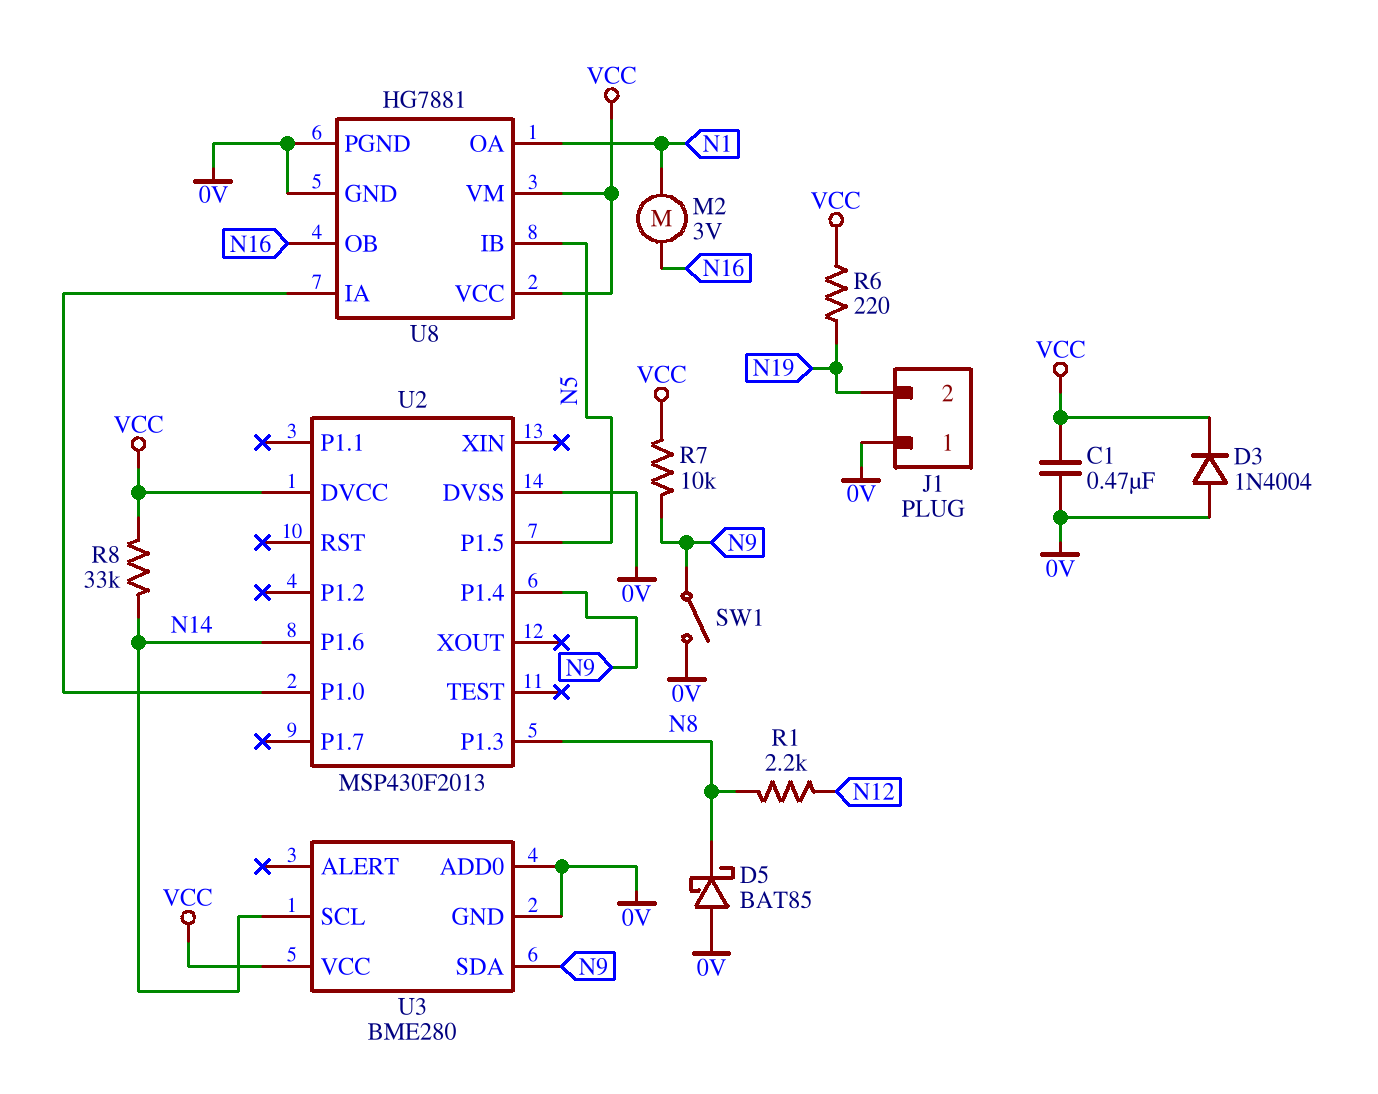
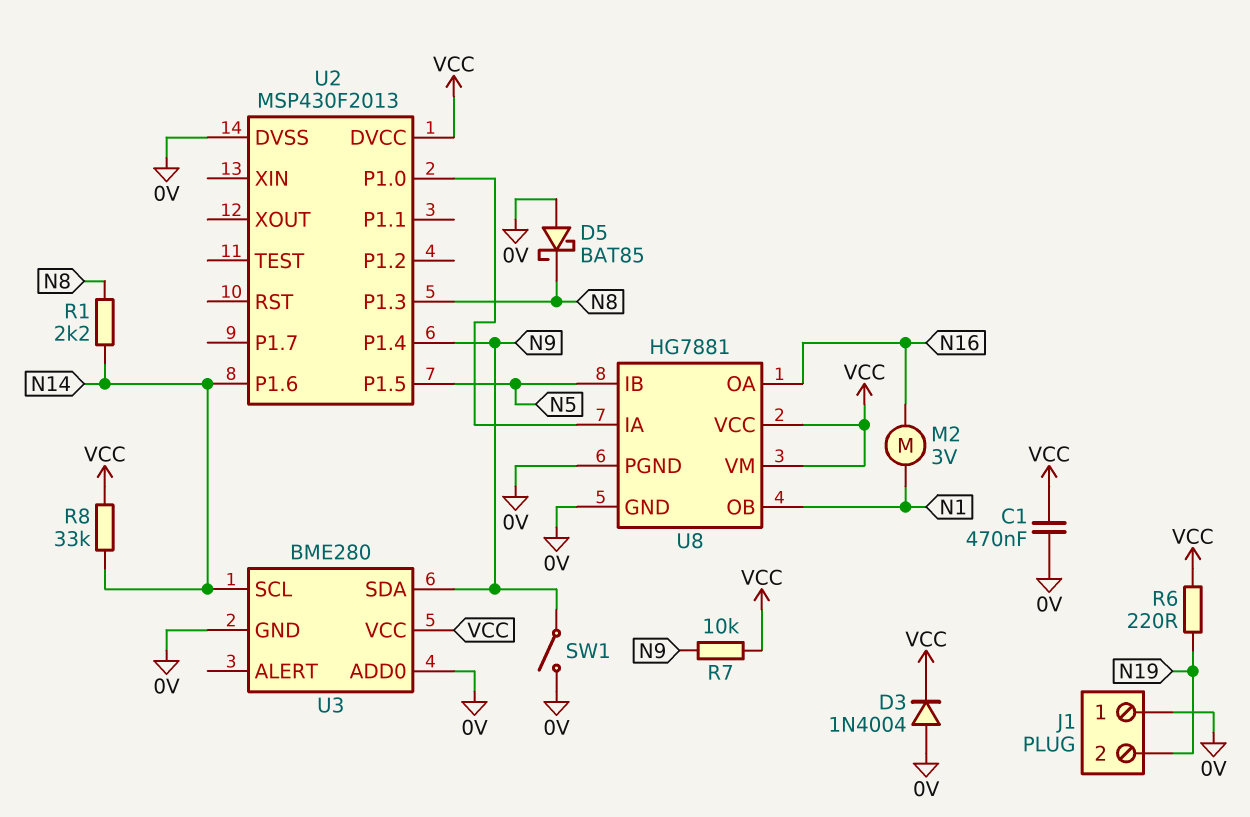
R1: 2.2k (N8, N12) -> 2.2k (N8, N14)
U8 pin OA: N1 -> N16
U8 pin OB: N16 -> N1

